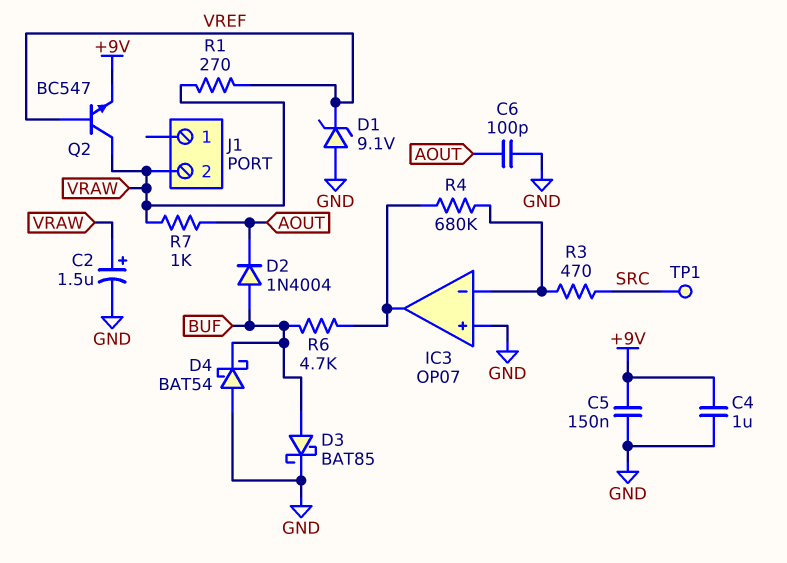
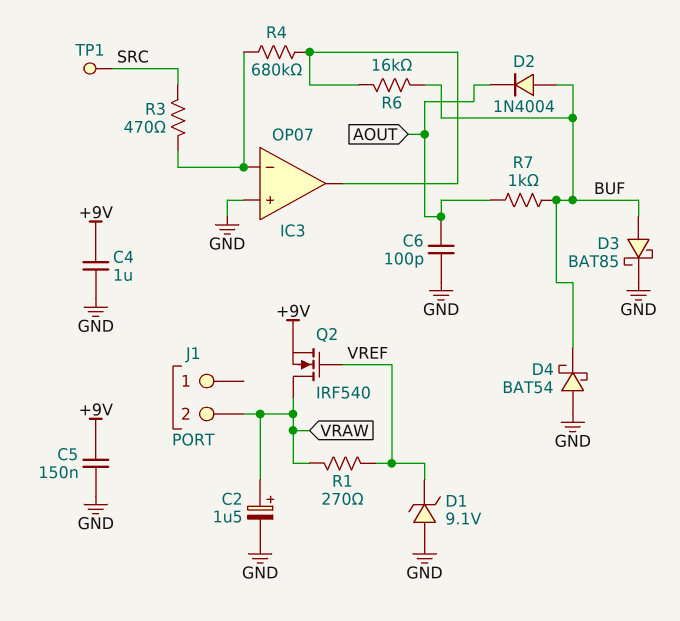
Q2: NPN BC547 (B VREF, C VRAW, E +9V) -> NMOS IRF540 (G VREF, D VRAW, S +9V)
R6: 4.7k (BUF, IC3/out) -> 16k (BUF, IC3/out)
R7: 1k (AOUT, VRAW) -> 1k (AOUT, BUF)

